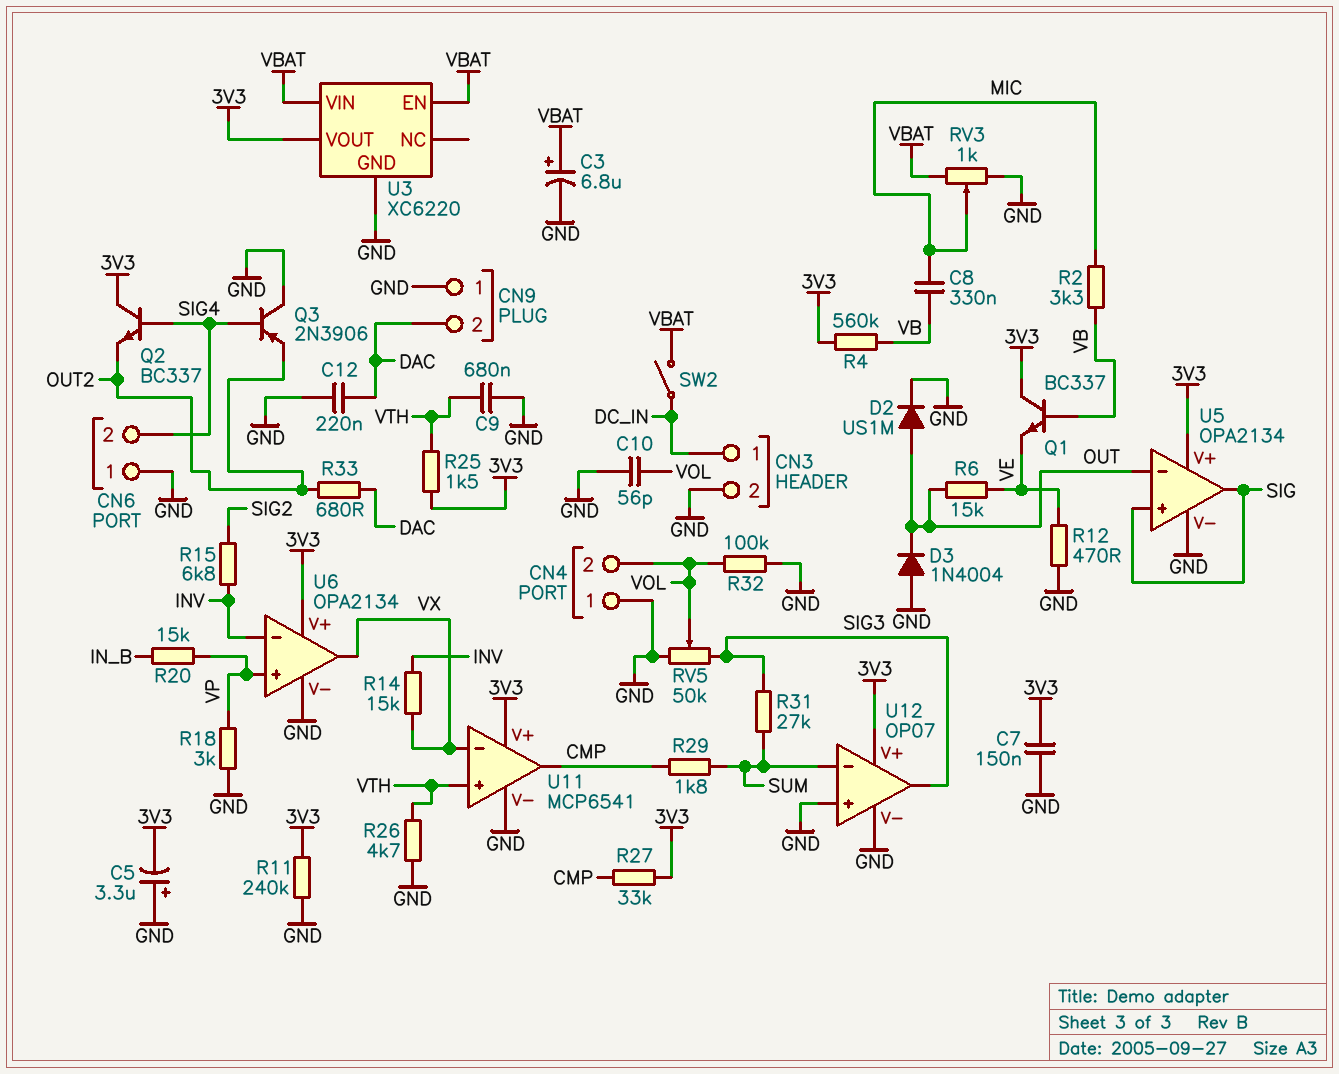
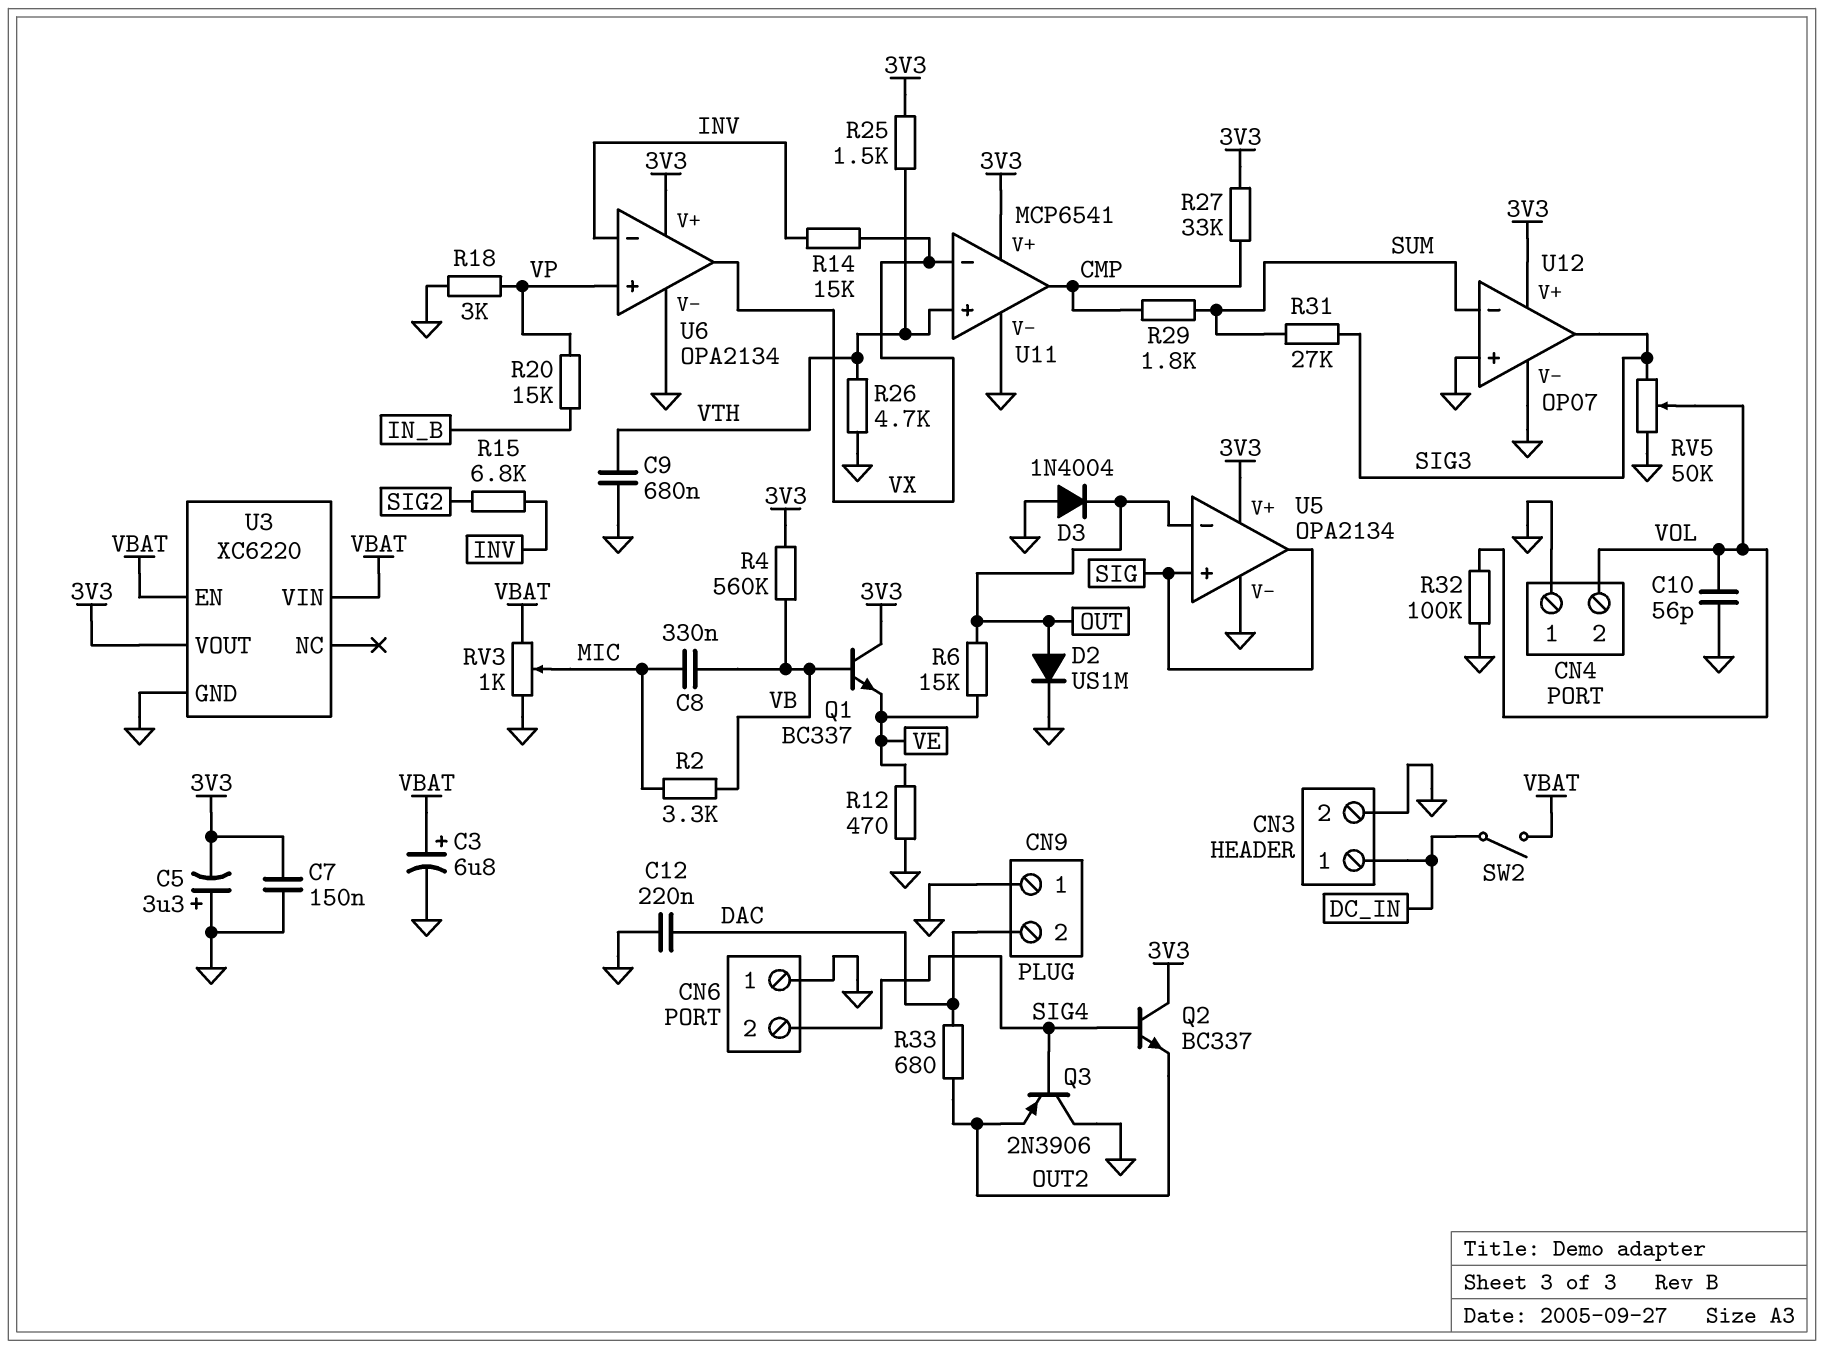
R11: 240k (3V3, GND) -> none

